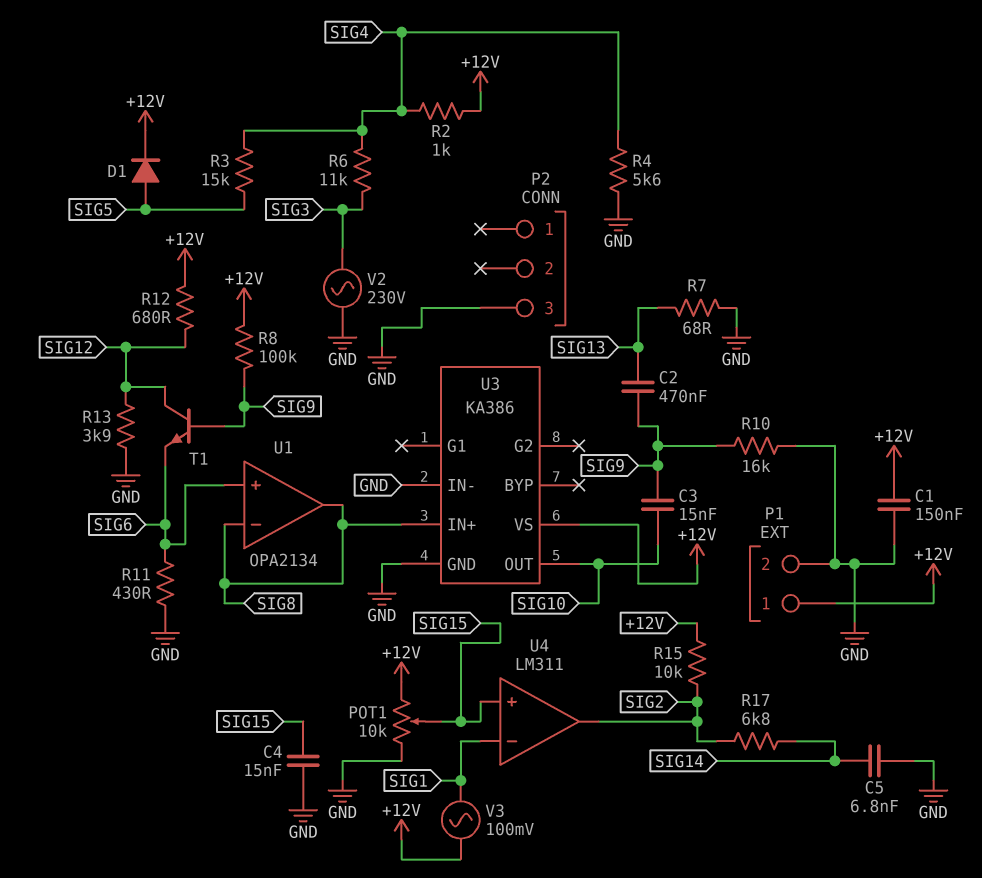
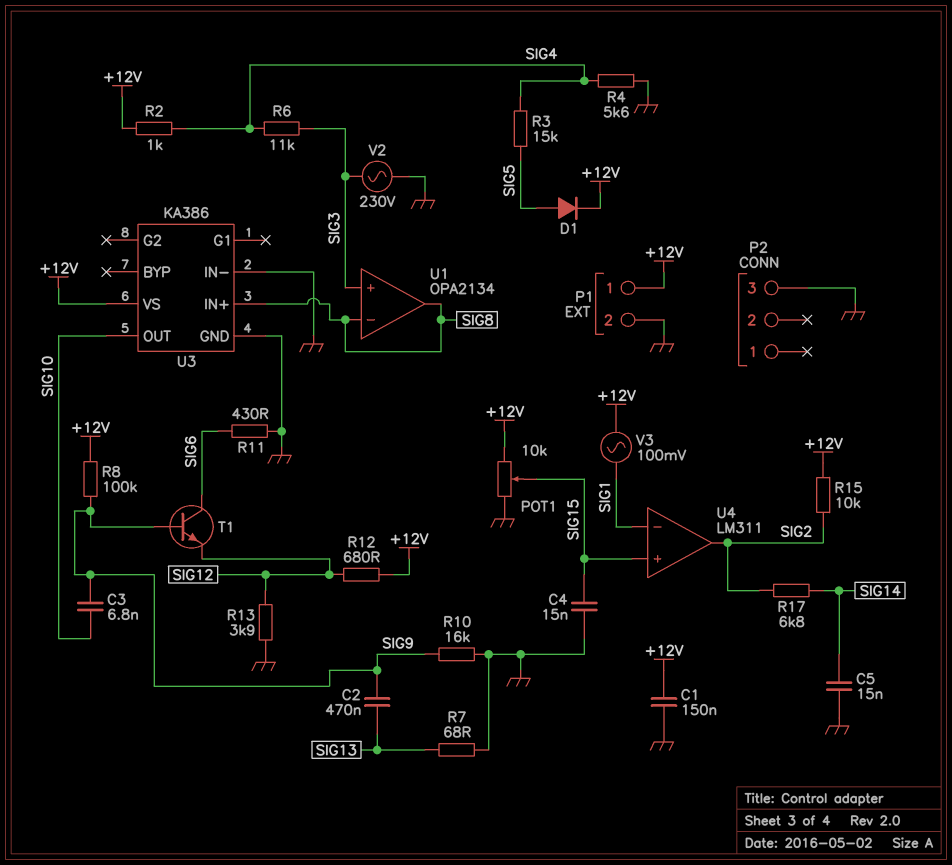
C3: 15nF (SIG9, SIG10) -> 6.8nF (SIG9, SIG10)
C5: 6.8nF (GND, SIG14) -> 15nF (GND, SIG14)
T1: NPN (B SIG9, C SIG12, E SIG6) -> NPN (B SIG9, C SIG6, E SIG12)
U1 pin in+: SIG6 -> SIG3

